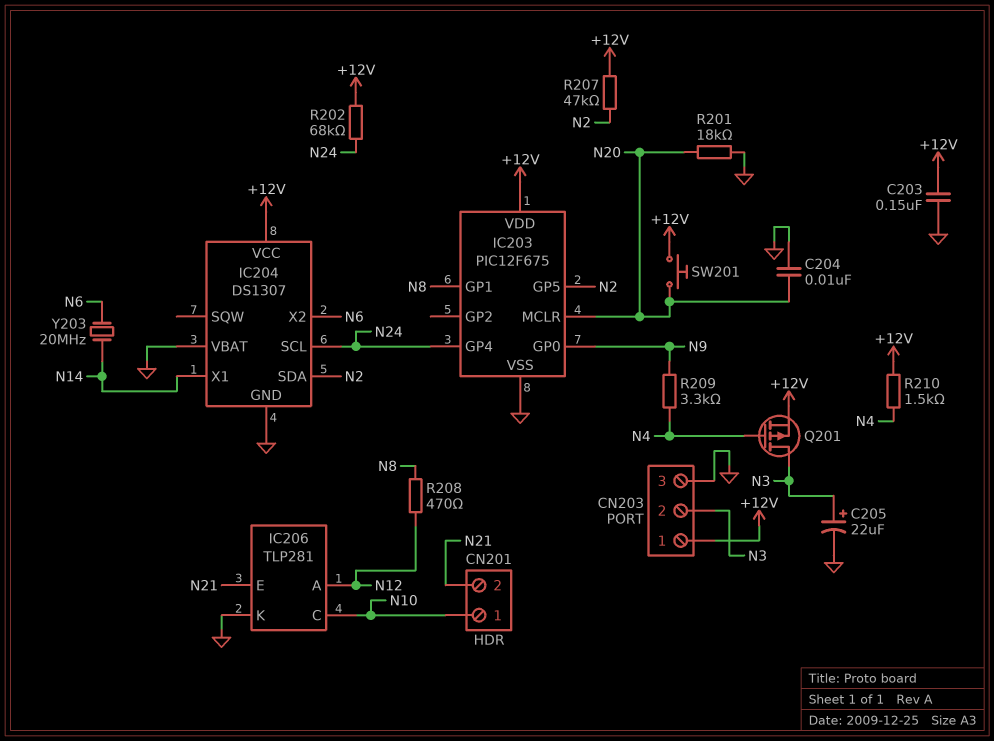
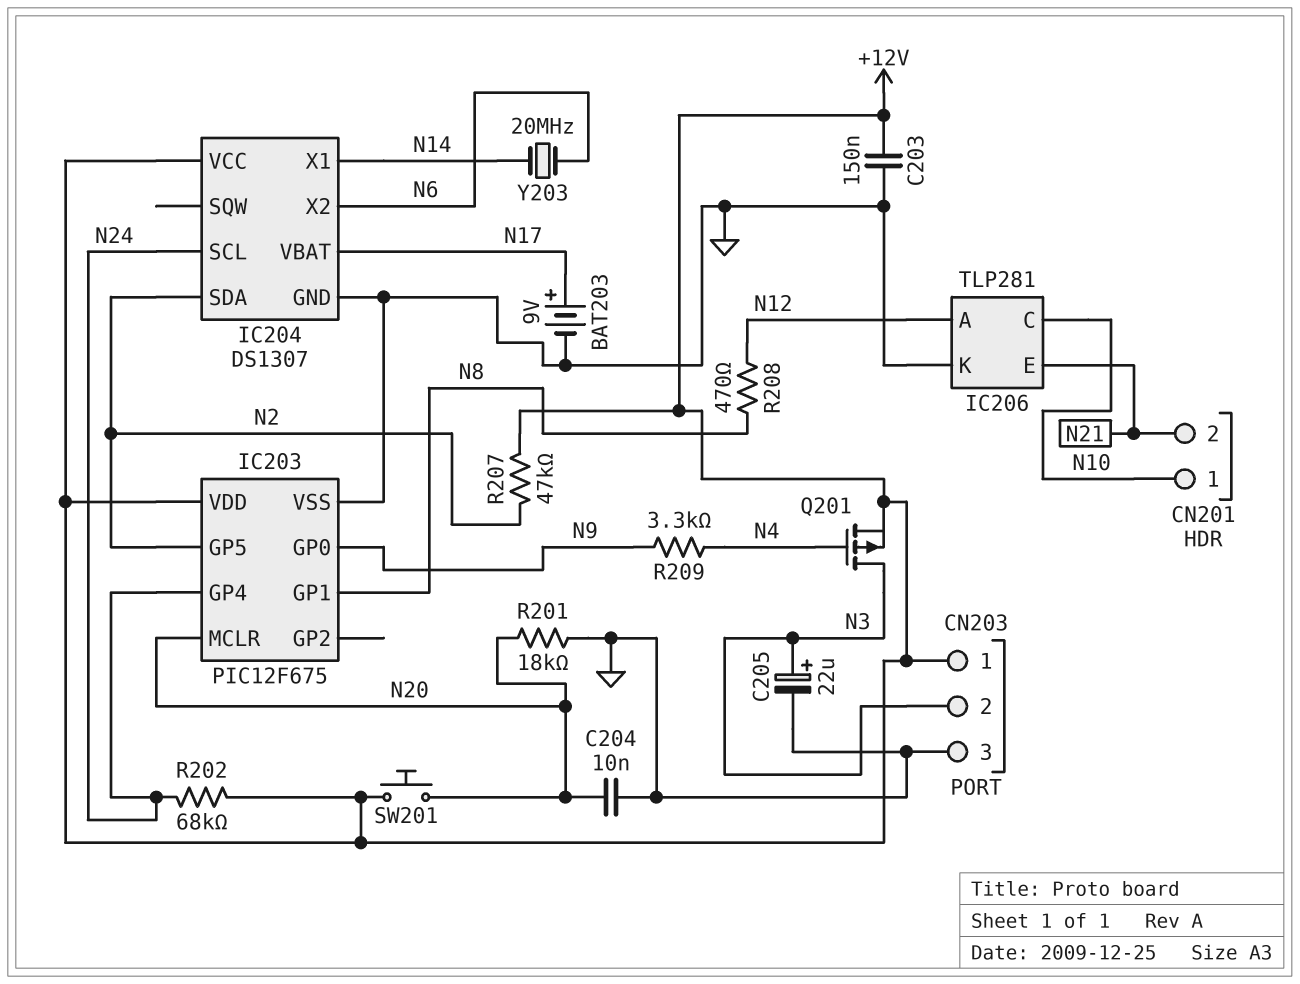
BAT203: none -> 9V (plus N17, minus GND)
IC204 pin VBAT: GND -> N17
R210: 1.5k (+12V, N4) -> none

